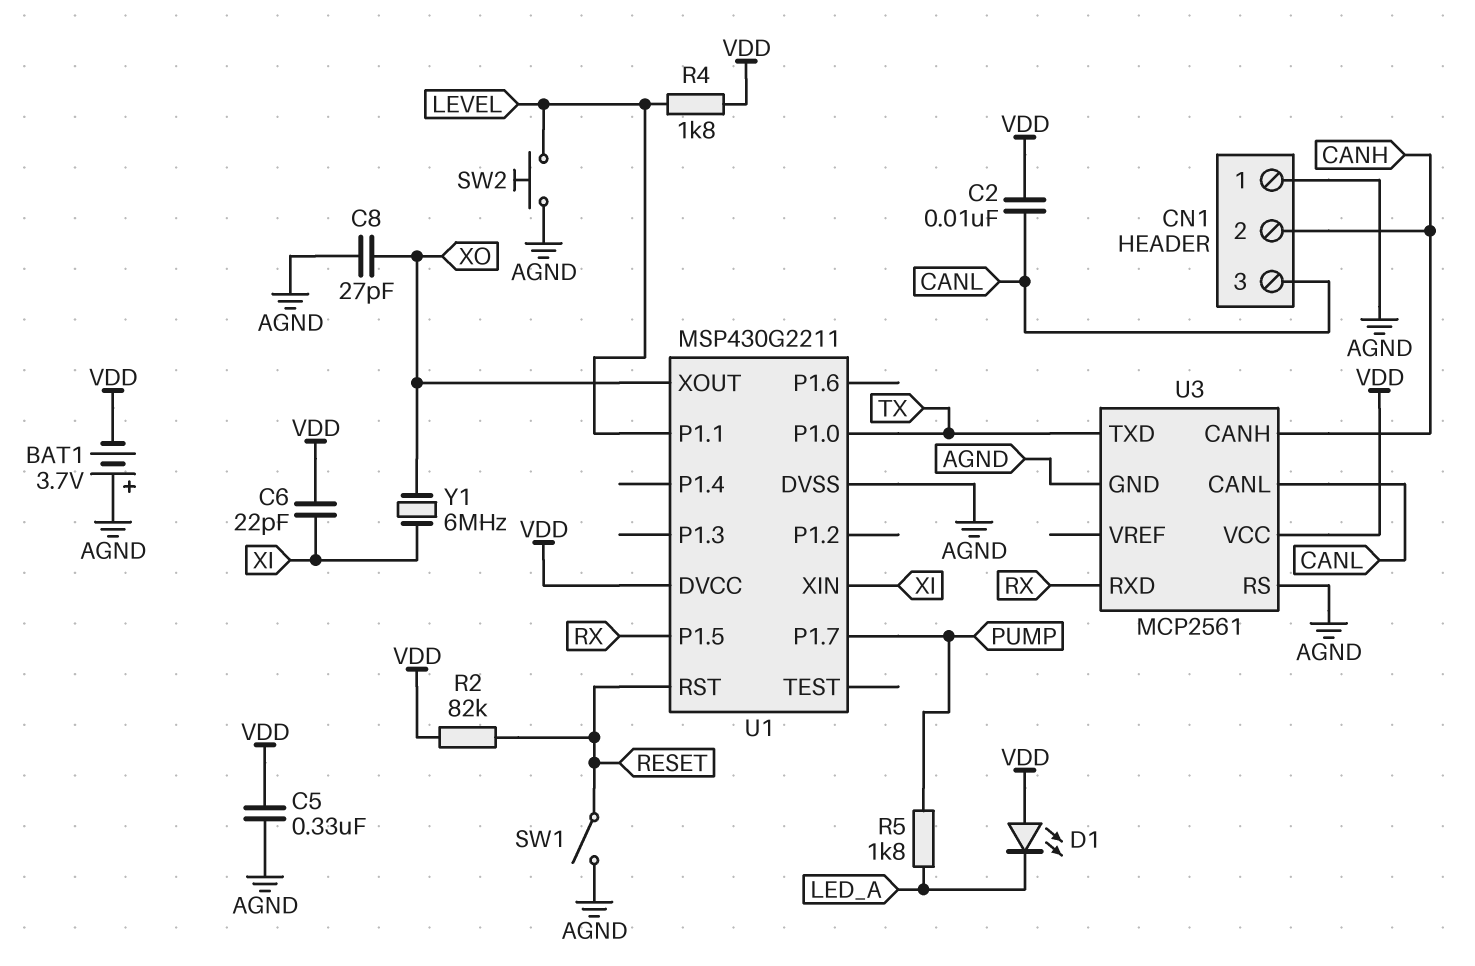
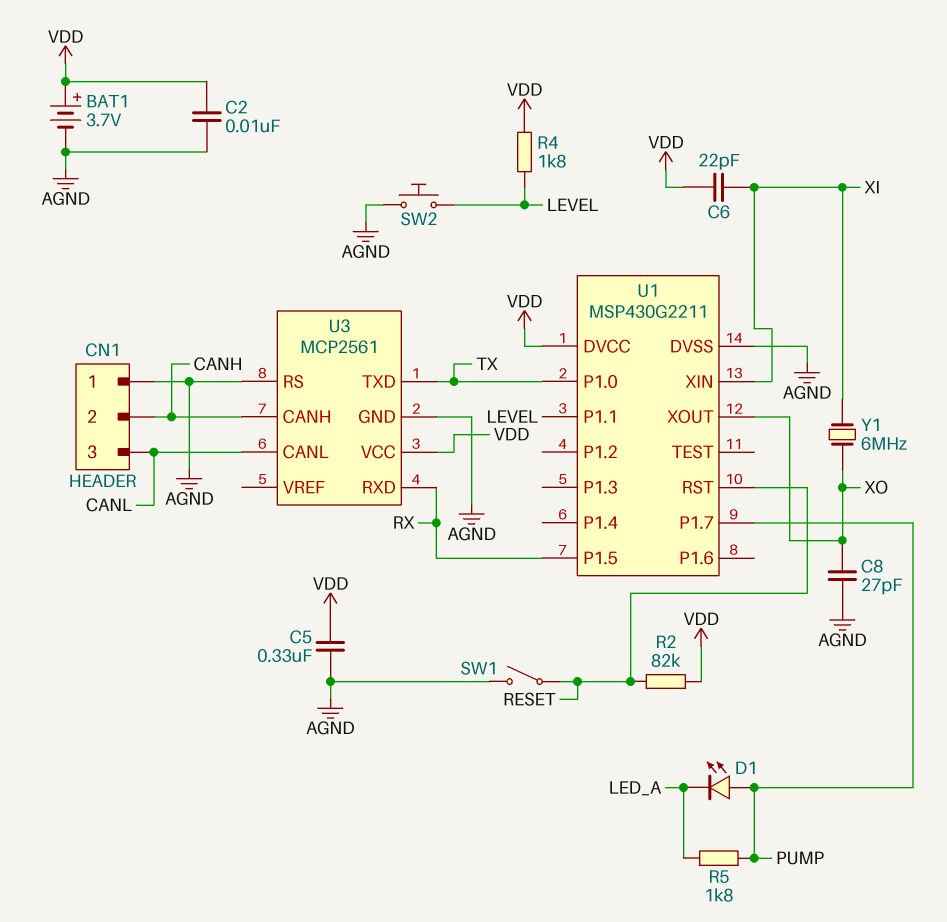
BAT1: 3.7V (plus AGND, minus VDD) -> 3.7V (plus VDD, minus AGND)
C2: 10nF (CANL, VDD) -> 10nF (AGND, VDD)
D1: LED (A VDD, K LED_A) -> LED (A PUMP, K LED_A)

